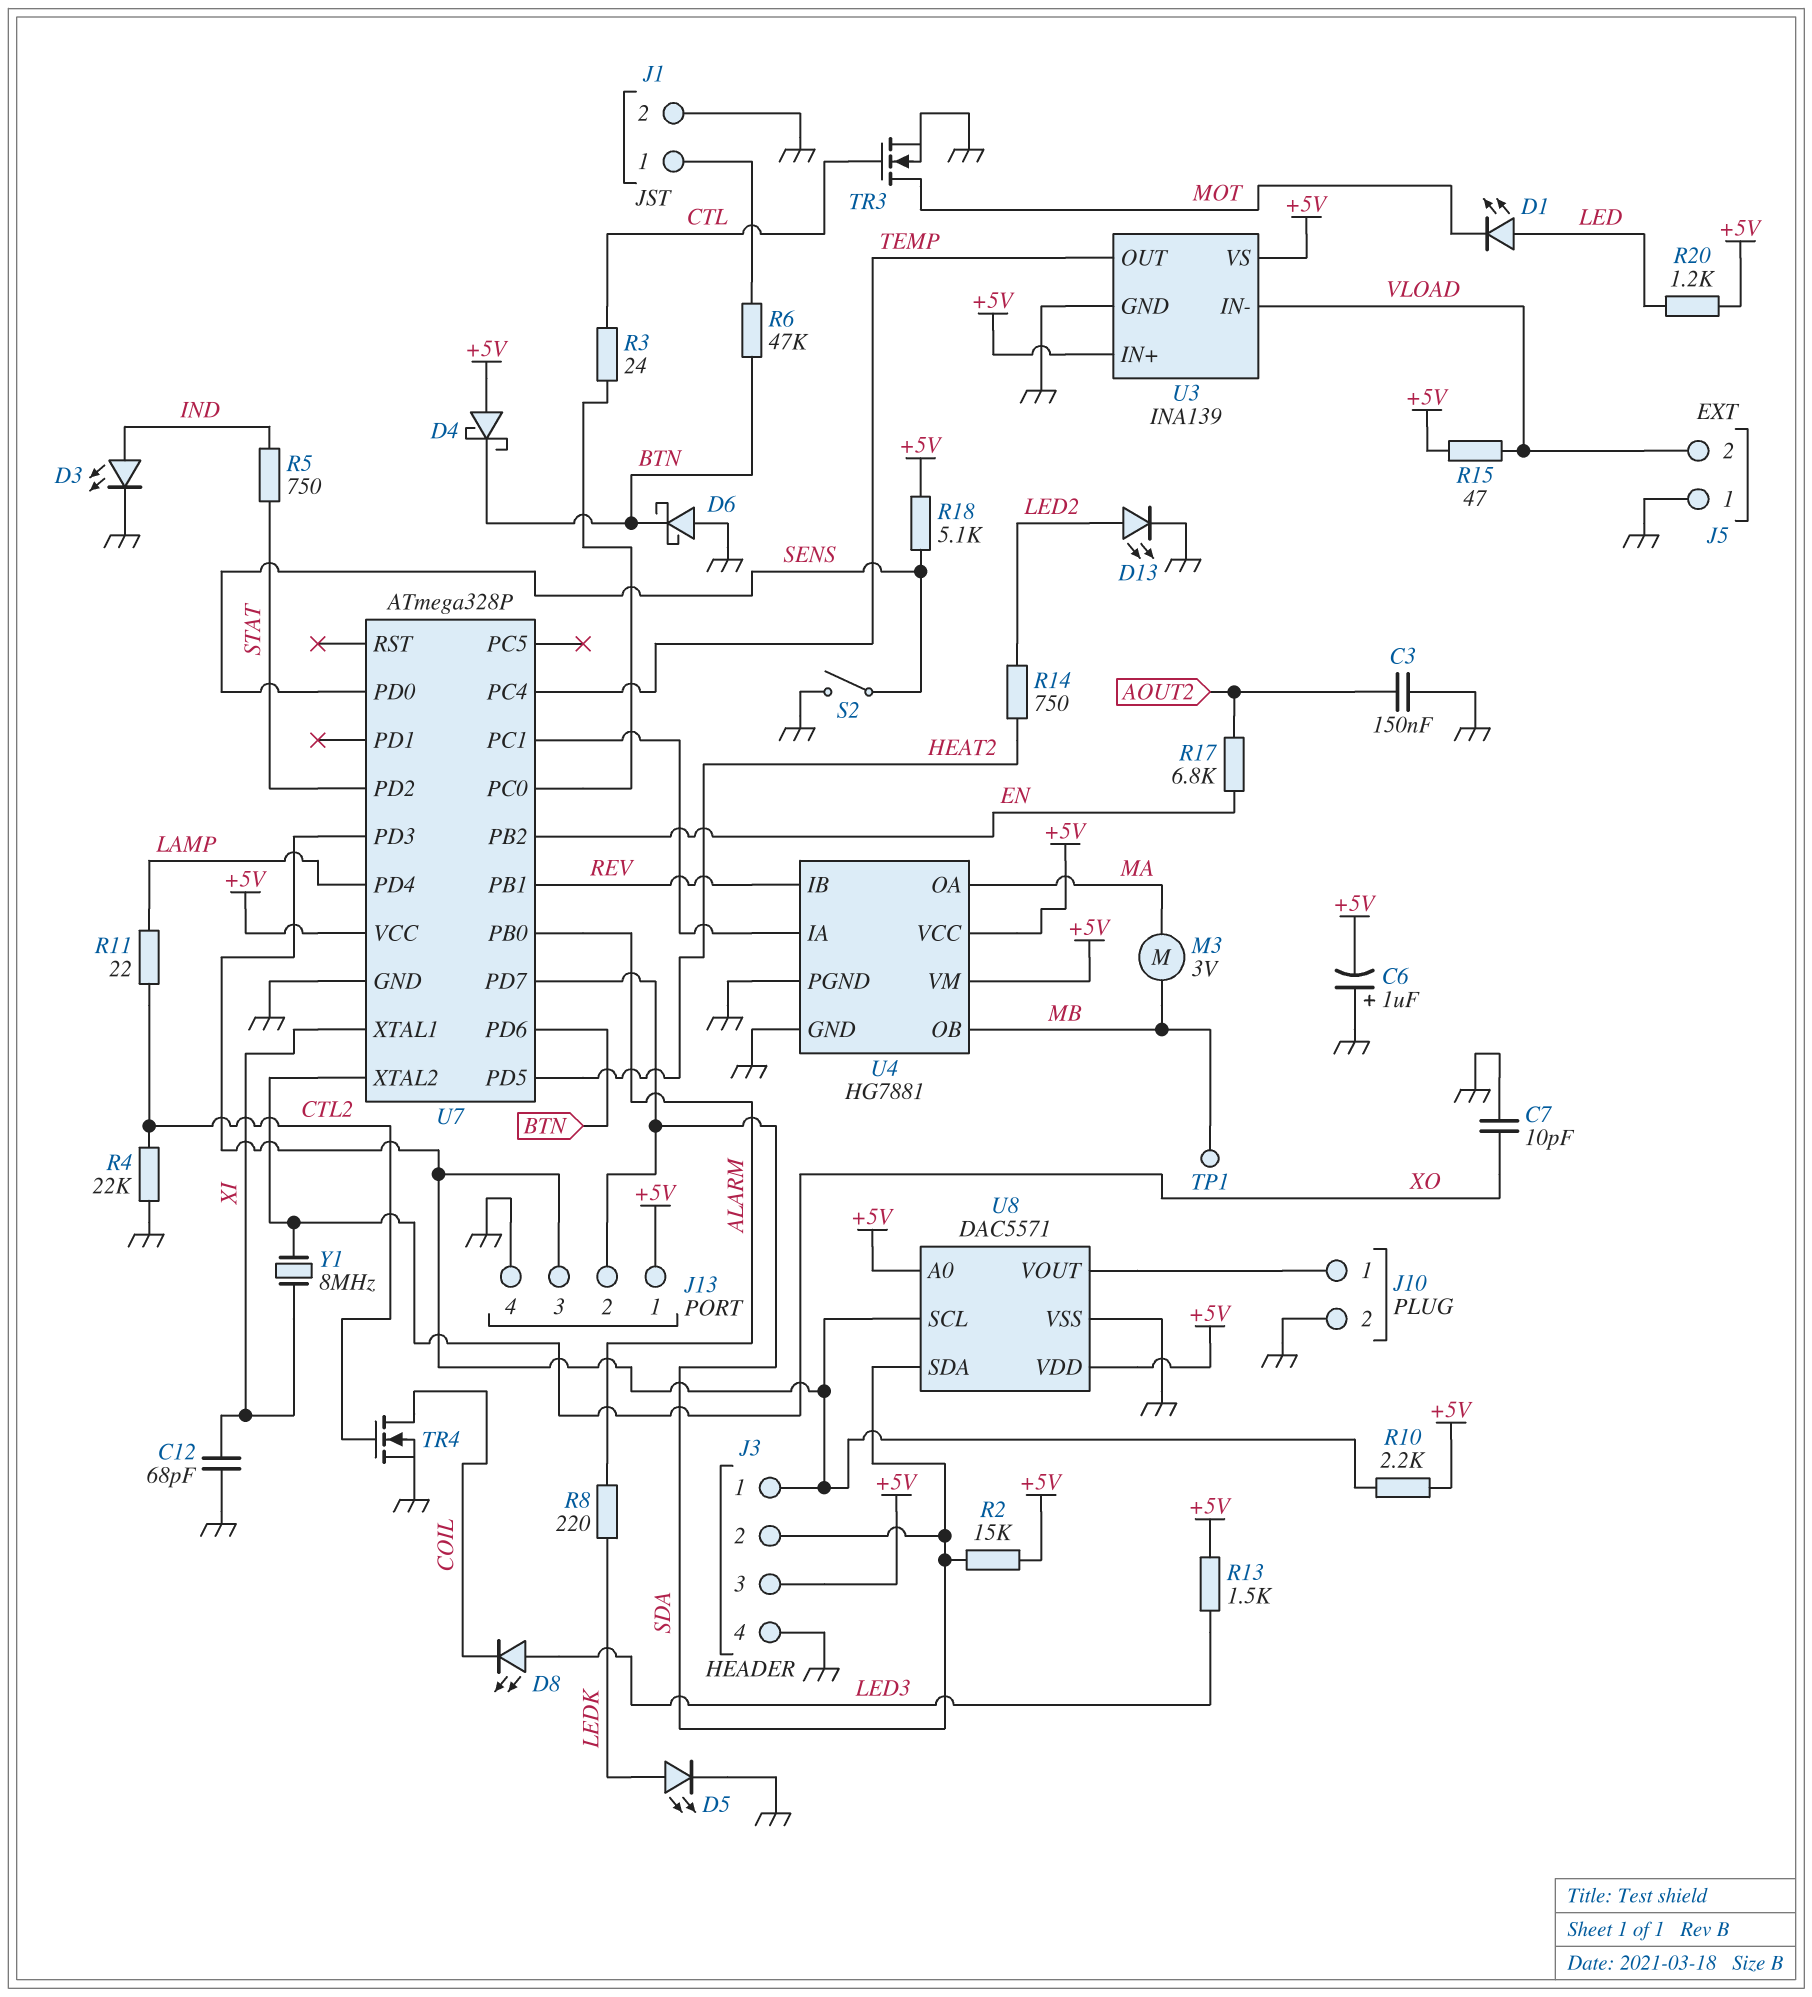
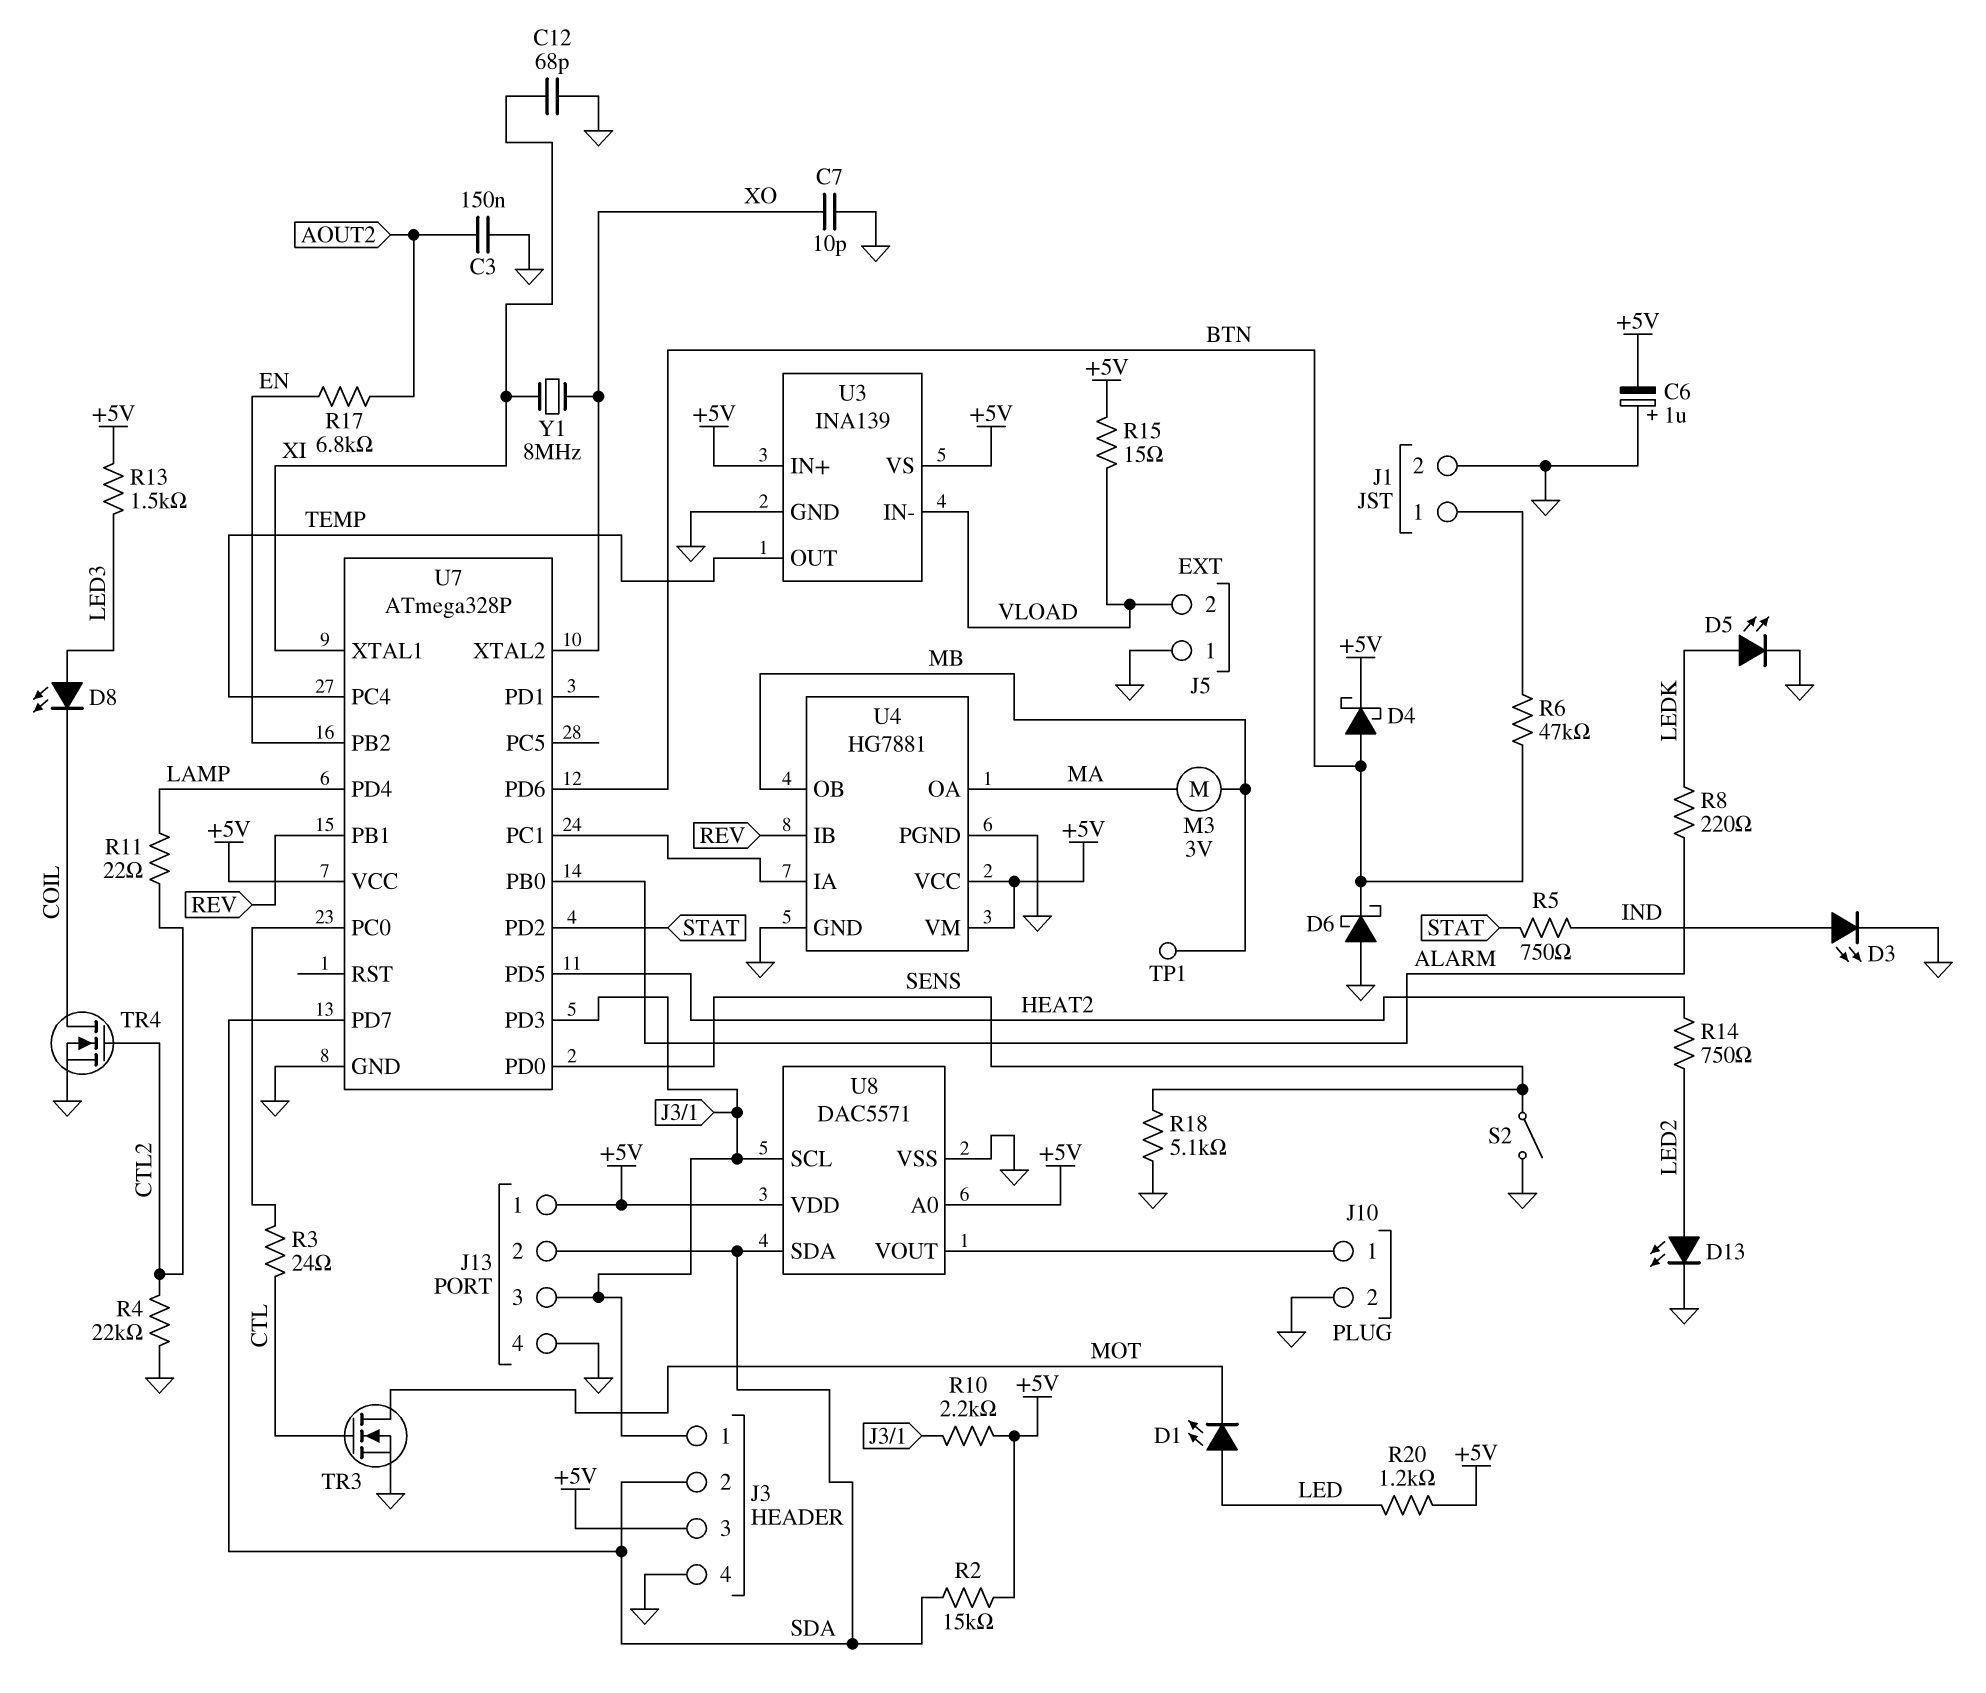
D4: schottky (A +5V, K BTN) -> schottky (A BTN, K +5V)
R15: 47 (+5V, VLOAD) -> 15 (+5V, VLOAD)
R18: 5.1k (+5V, SENS) -> 5.1k (GND, SENS)

